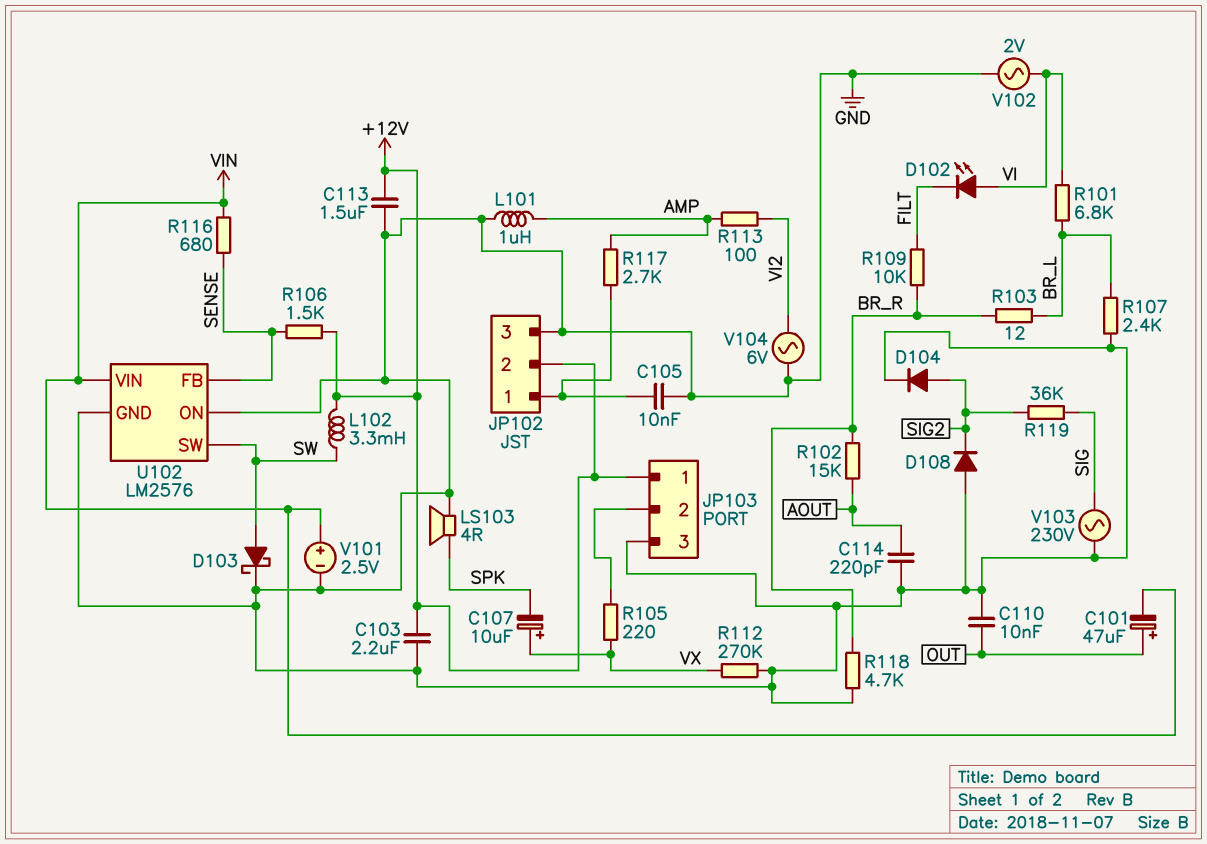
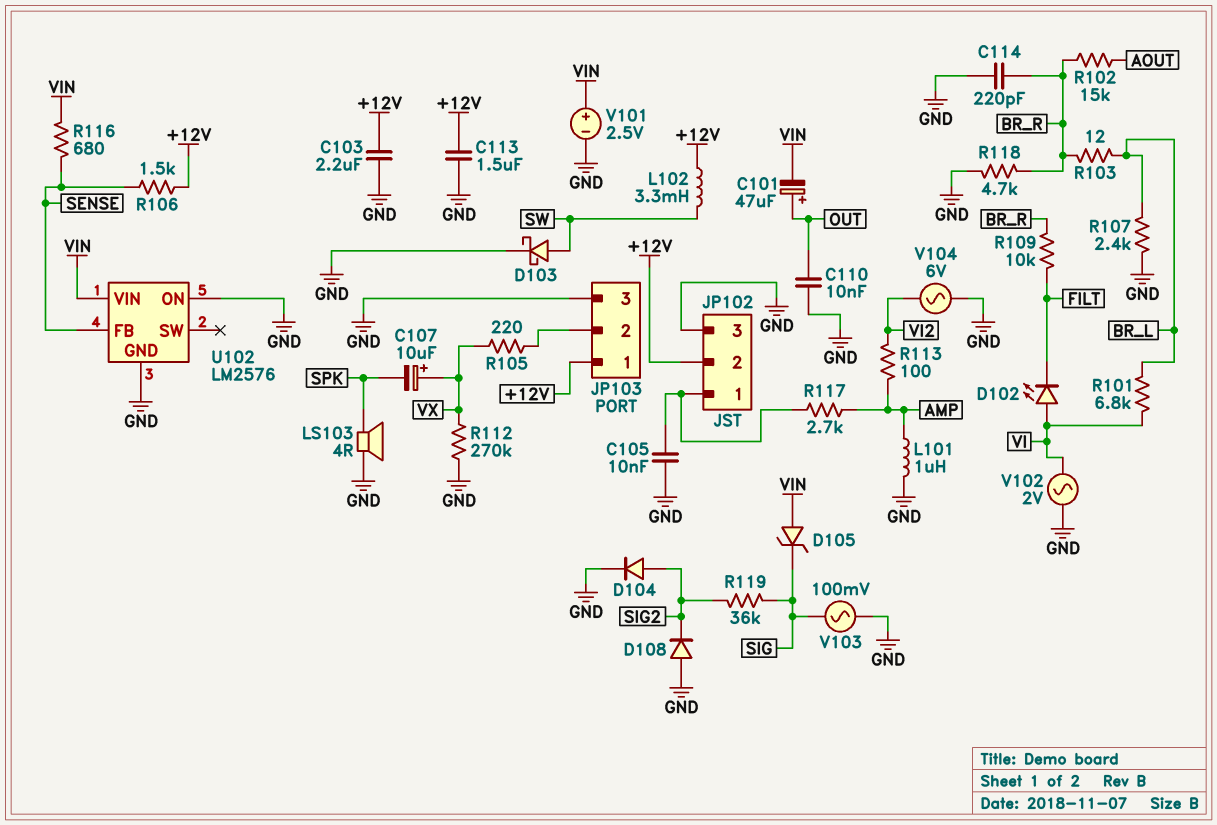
C114: 220pF (AOUT, GND) -> 220pF (BR_R, GND)
D105: none -> zener (A VIN, K SIG)
U102 pin SW: SW -> none
V103: AC 230V (GND, SIG) -> AC 100mV (GND, SIG)

